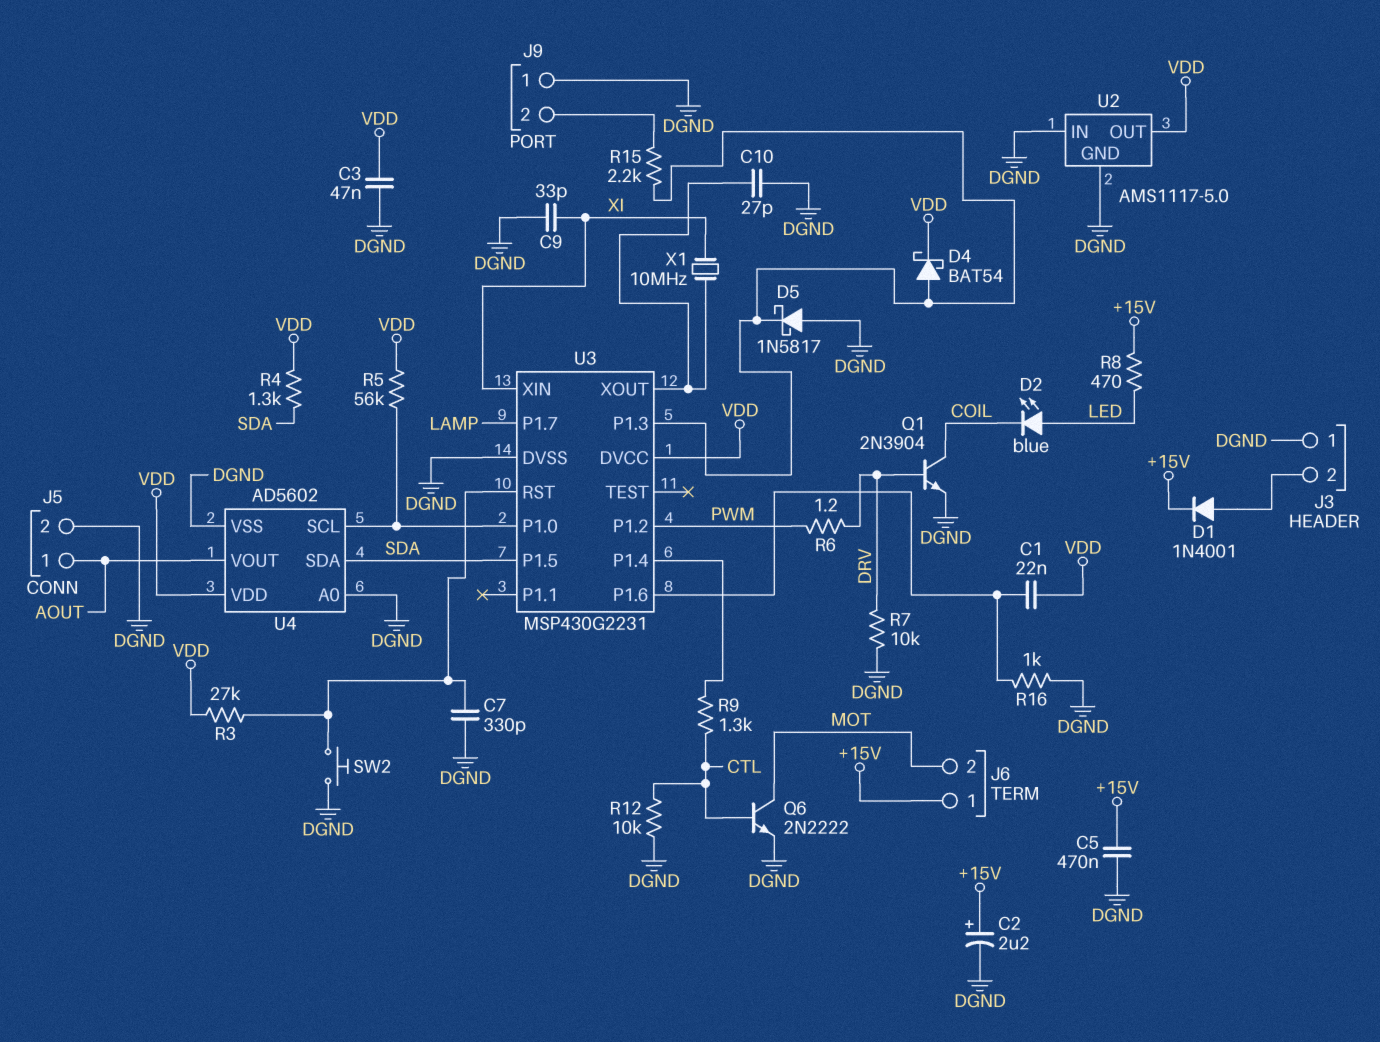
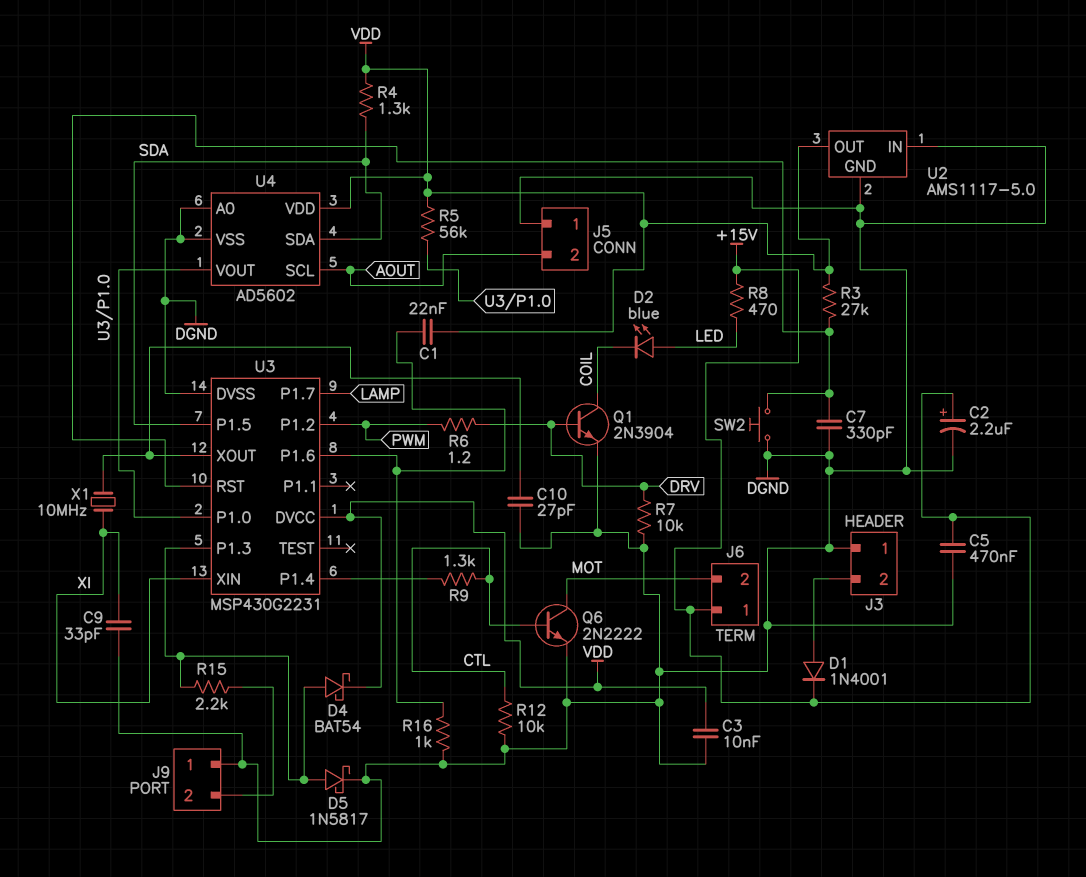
C3: 47nF (DGND, VDD) -> 10nF (DGND, VDD)
D5: schottky 1N5817 (A DGND, K U3/P1.3) -> schottky 1N5817 (A U3/P1.3, K DGND)
J5 pin 1: AOUT -> DGND
J5 pin 2: DGND -> AOUT
U4 pin SCL: U3/P1.0 -> AOUT
U4 pin VOUT: AOUT -> U3/P1.0

